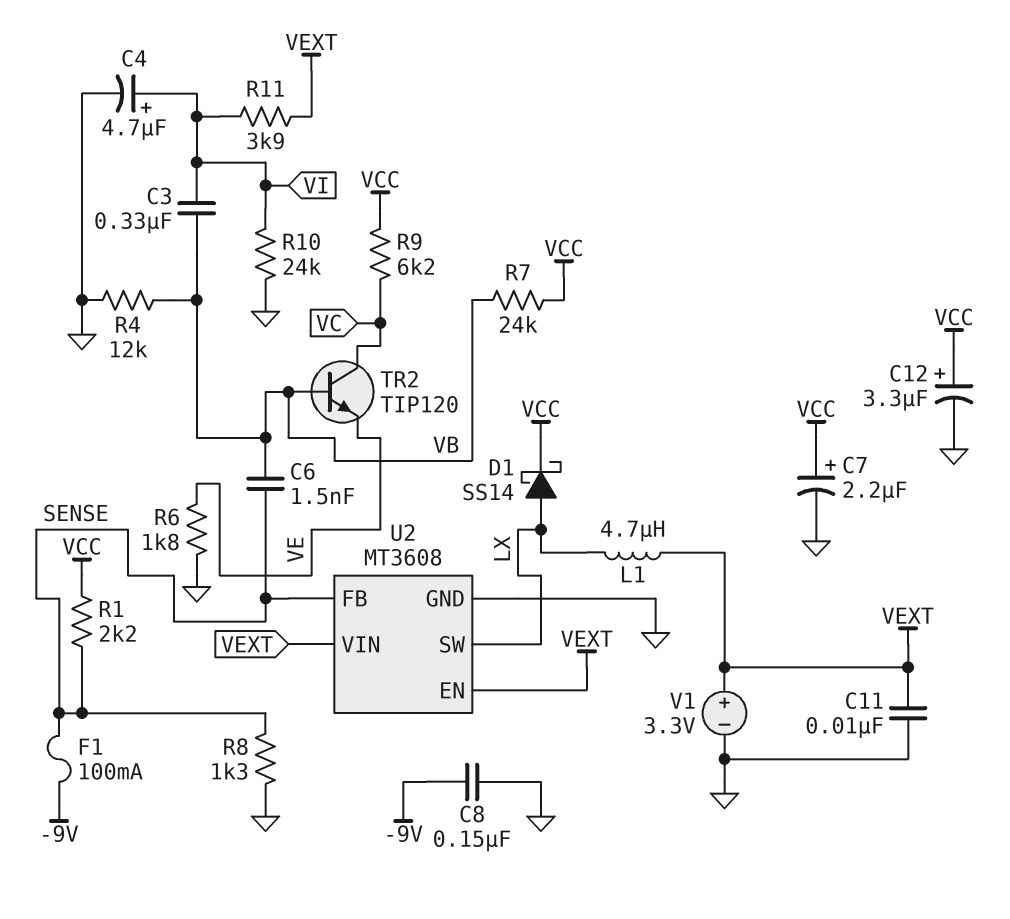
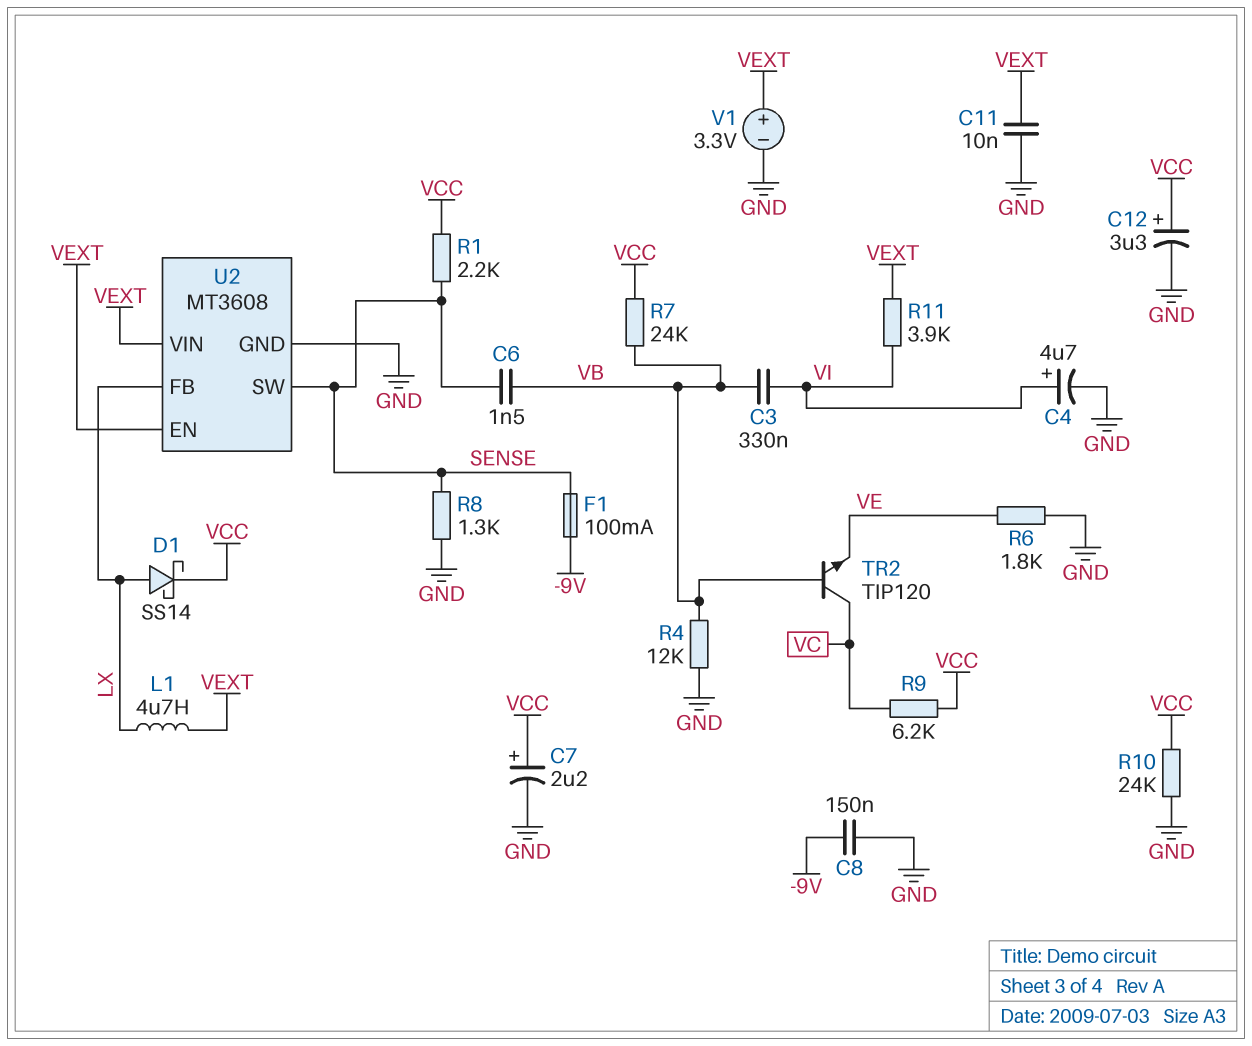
R10: 24k (GND, VI) -> 24k (GND, VCC)
U2 pin FB: SENSE -> LX
U2 pin SW: LX -> SENSE

